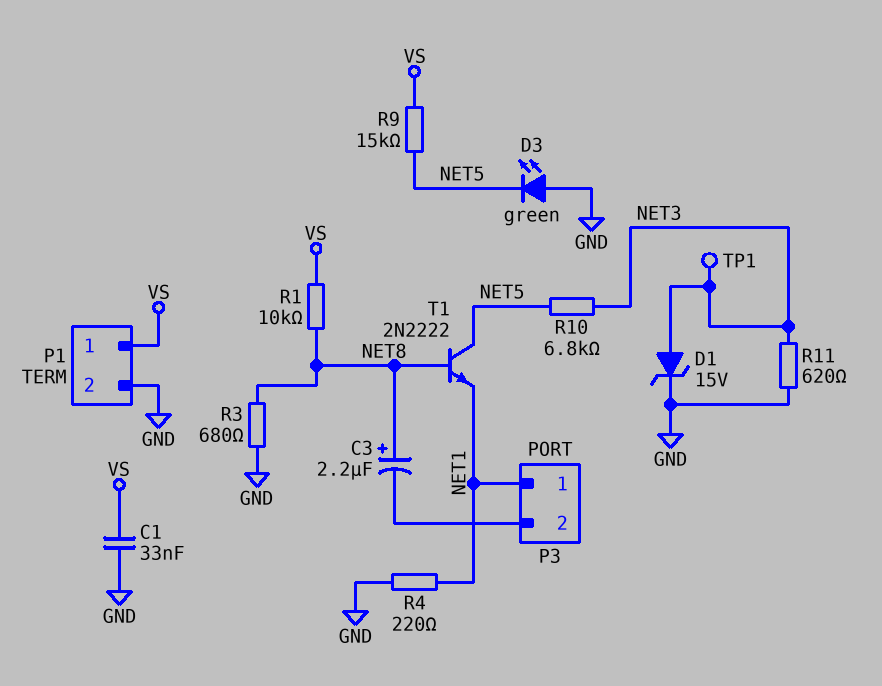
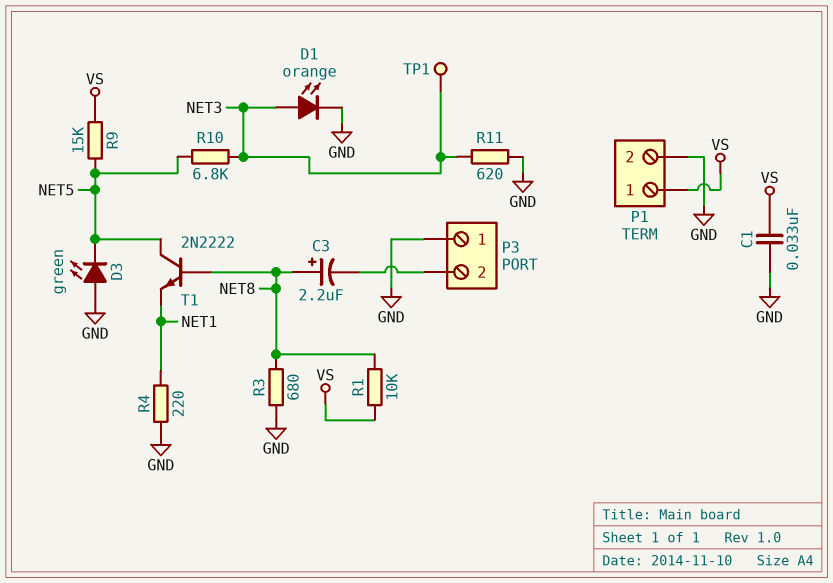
D1: zener 15V (A NET3, K GND) -> LED orange (A NET3, K GND)
P3 pin 1: NET1 -> GND

